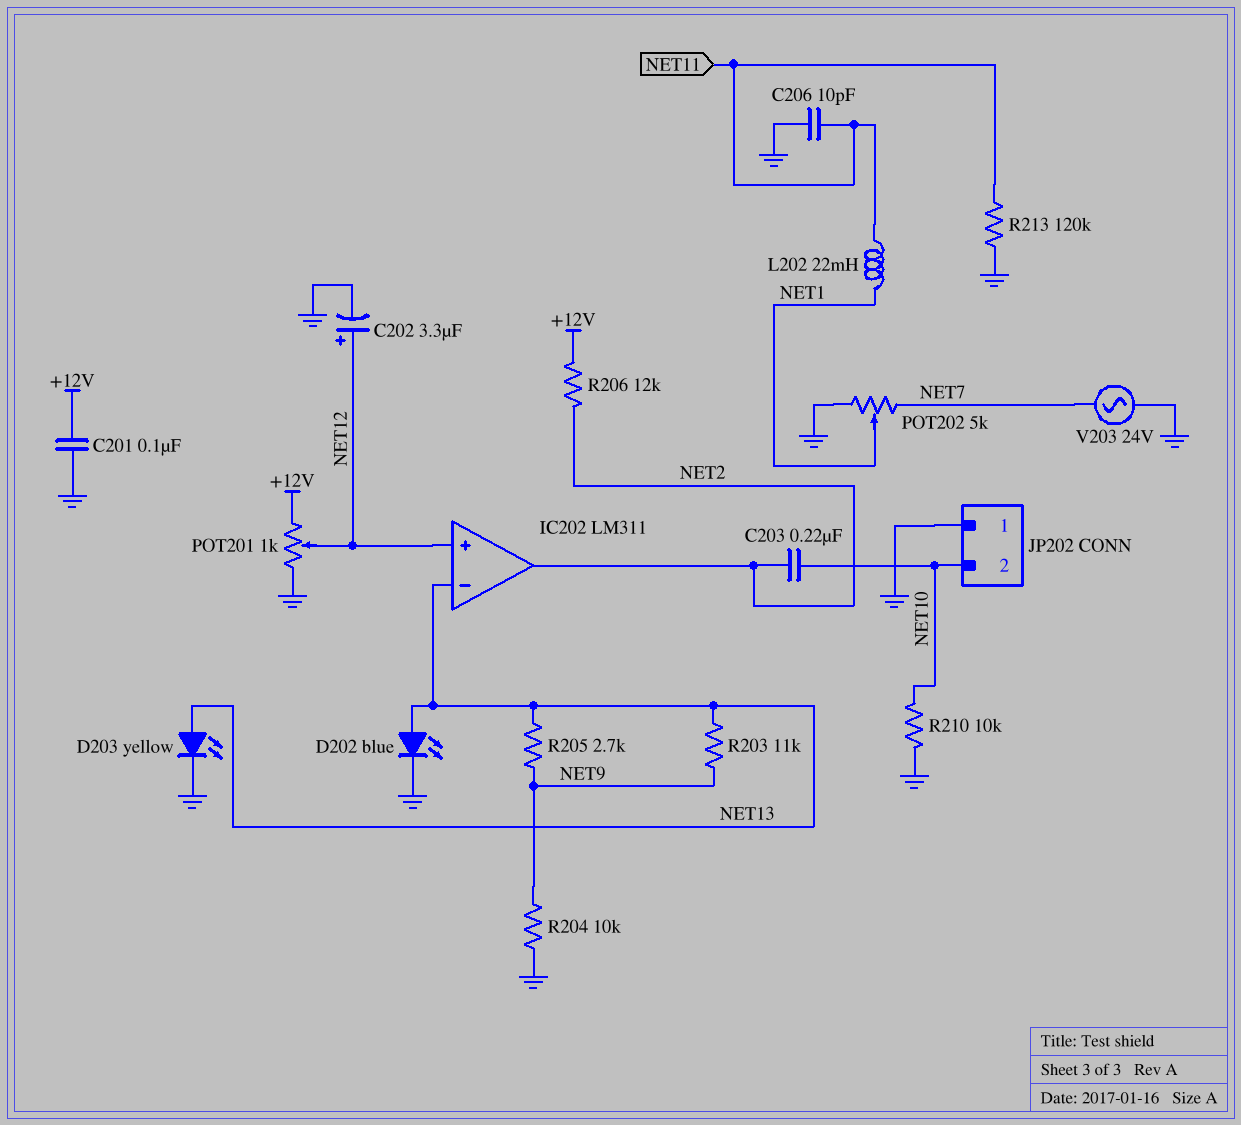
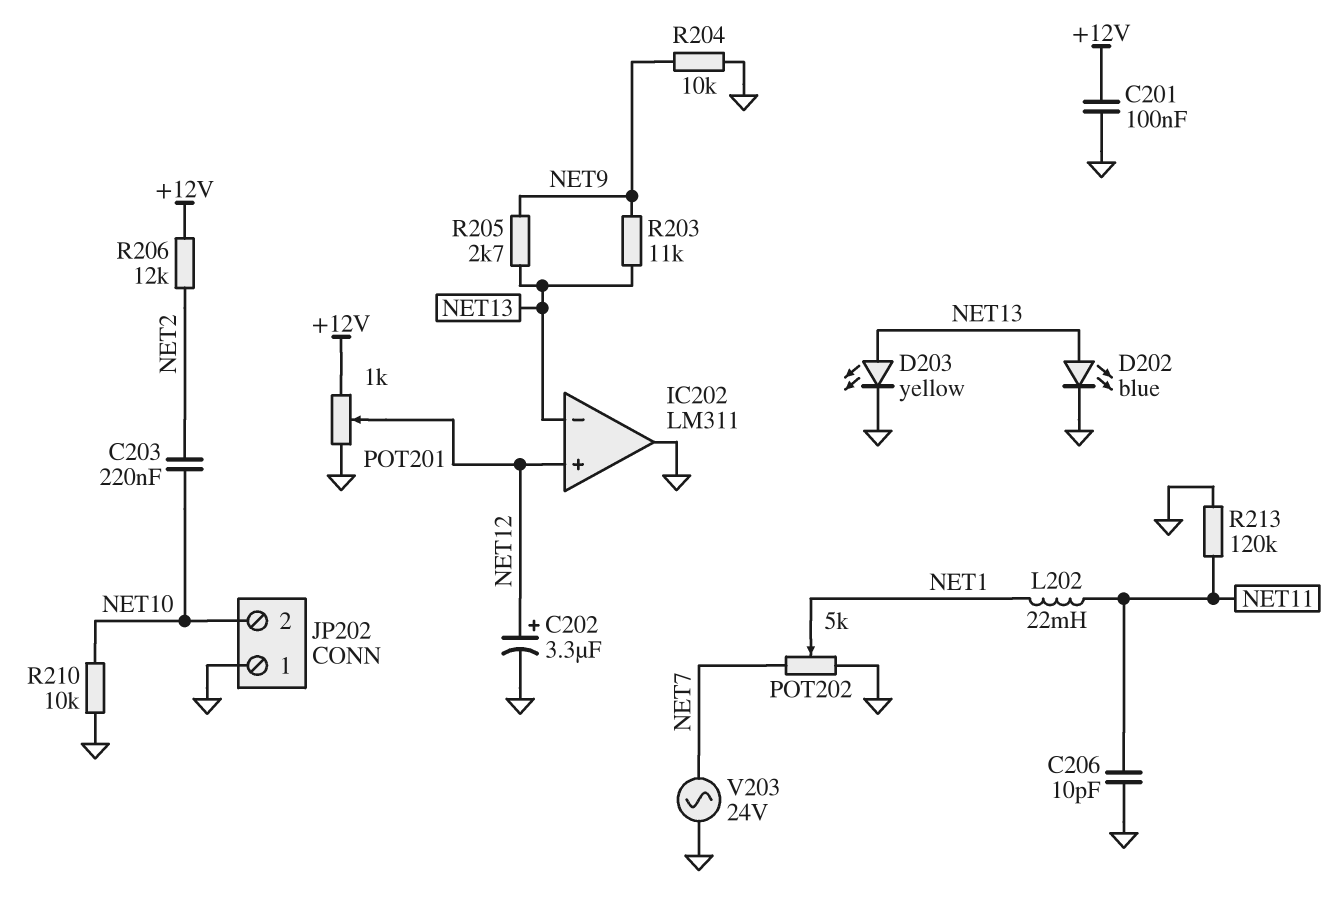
IC202 pin out: NET2 -> GND

